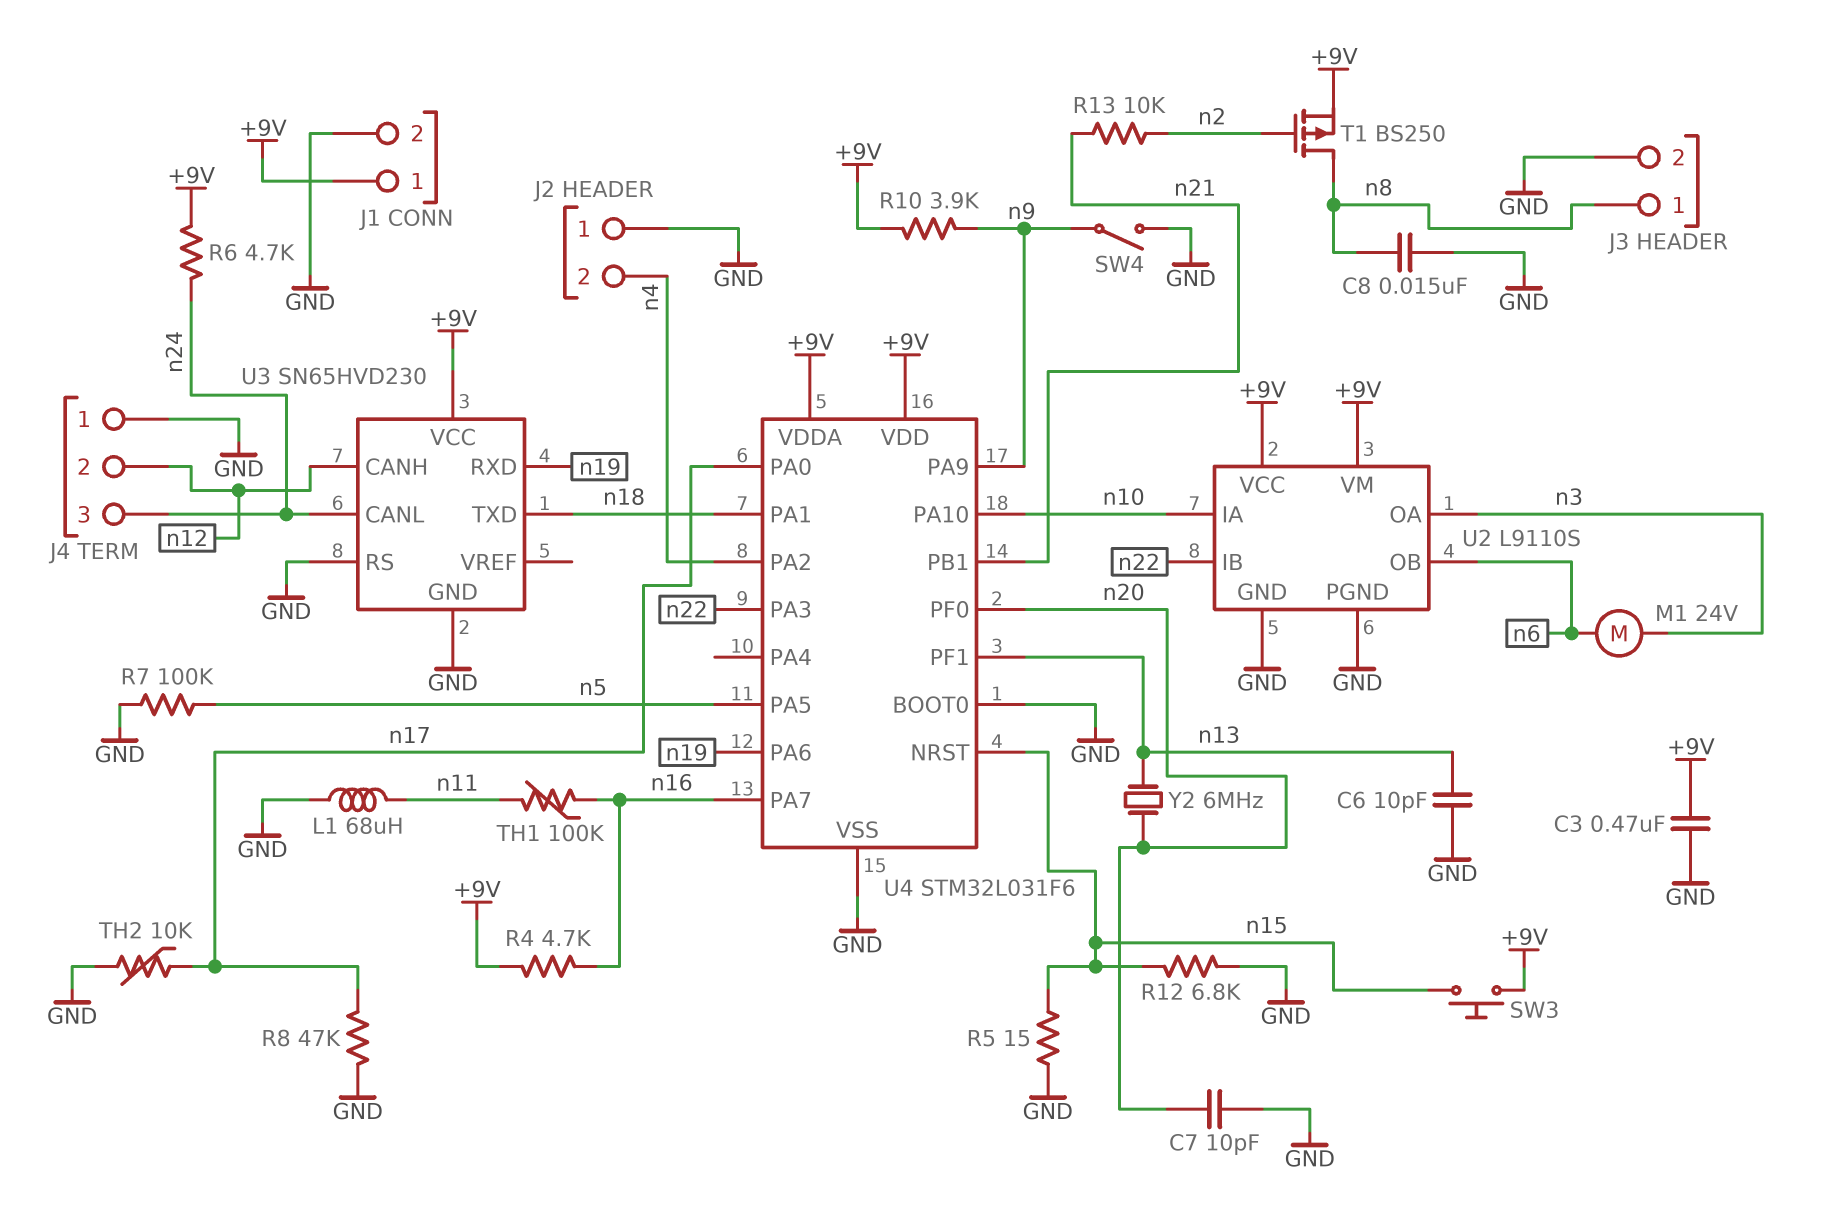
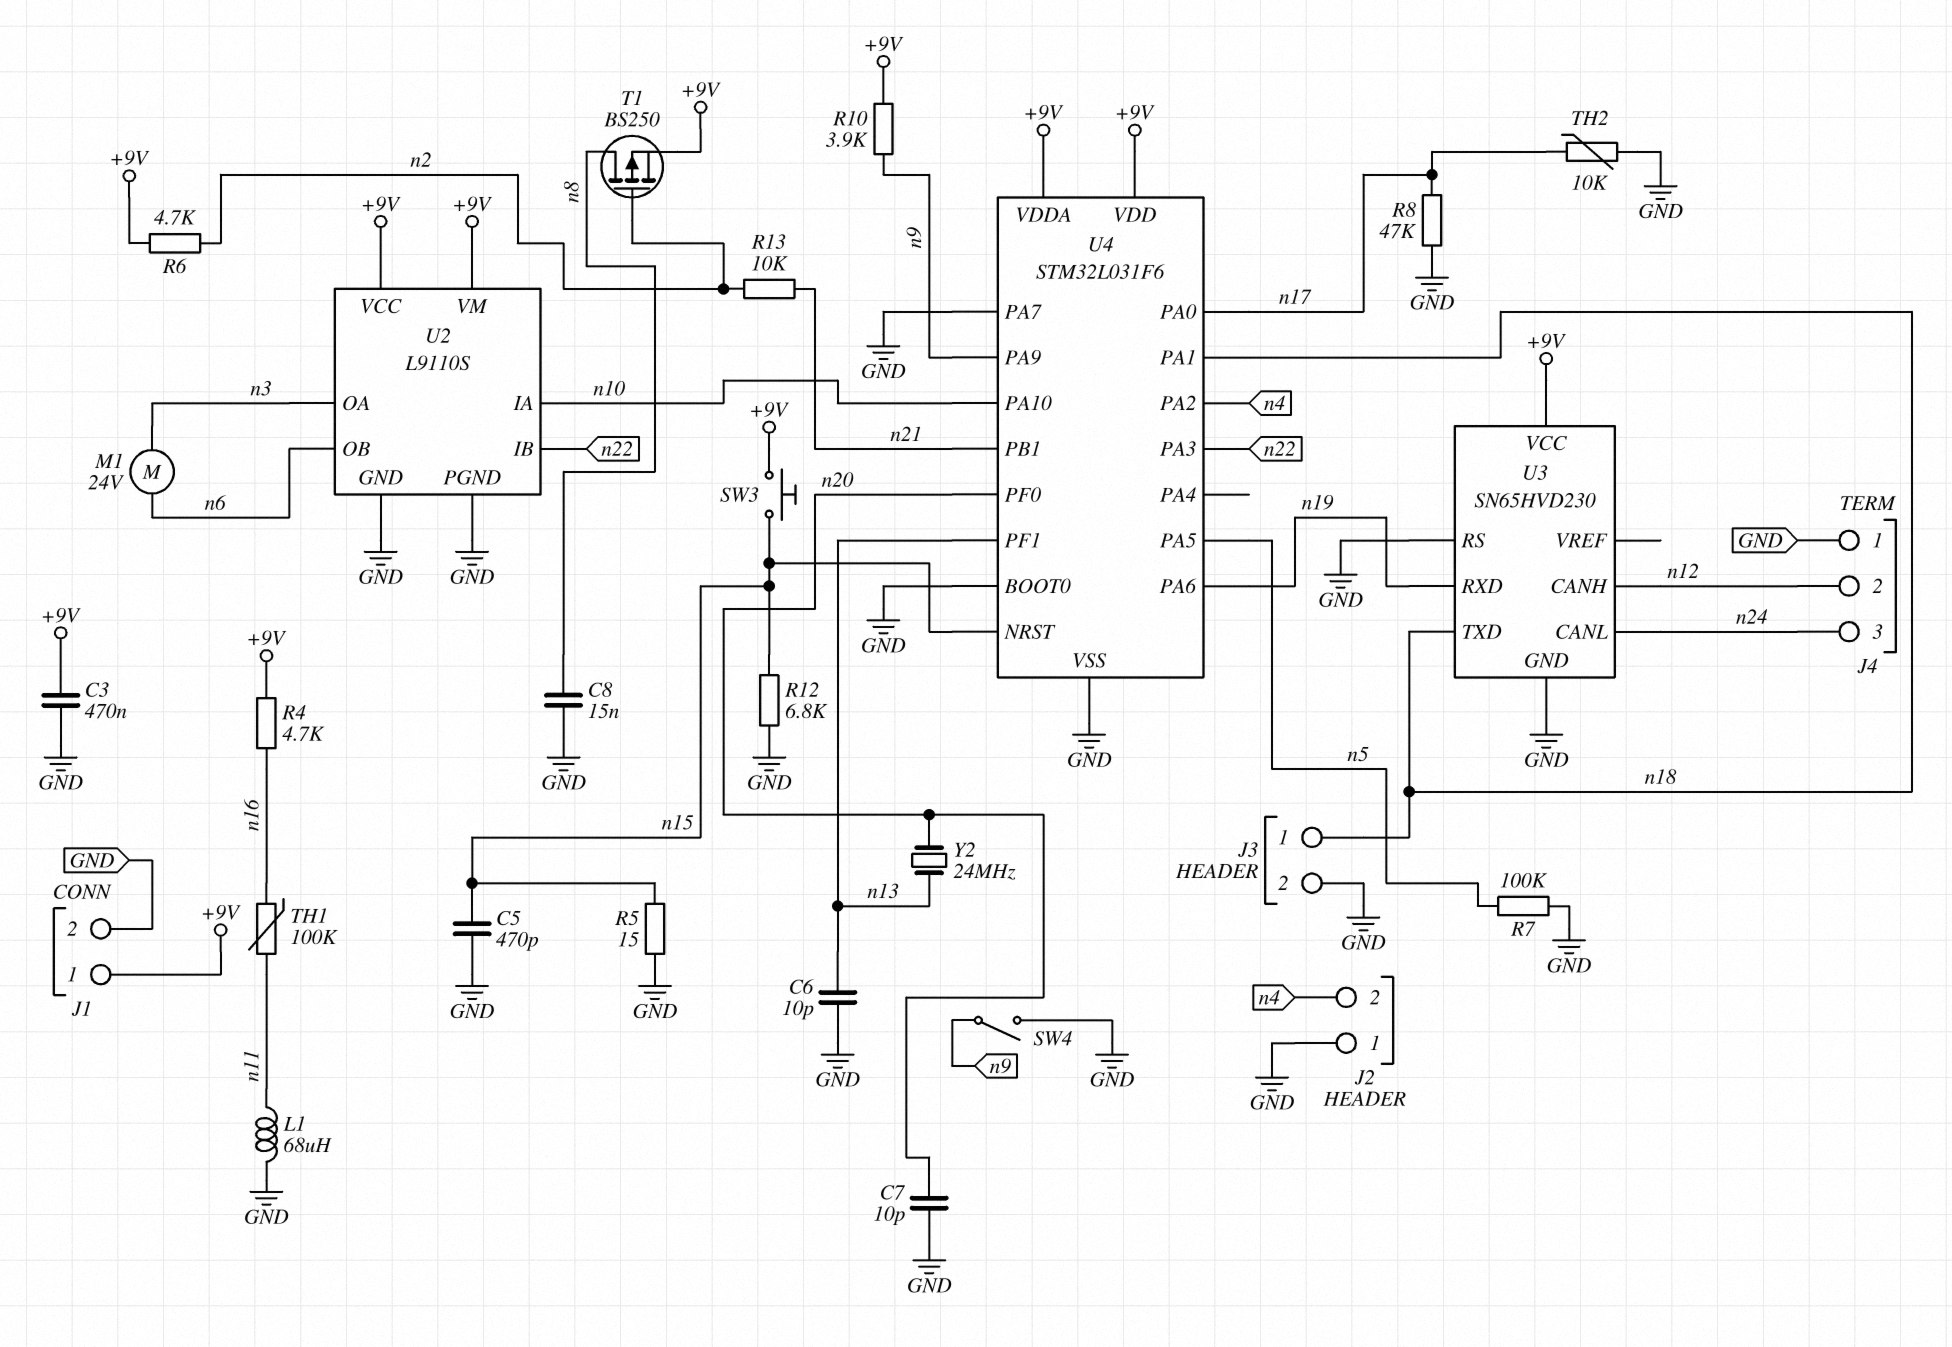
C5: none -> 470pF (GND, n15)
J3 pin 1: n8 -> n18
R6: 4.7k (+9V, n24) -> 4.7k (+9V, n2)
U4 pin PA7: n16 -> GND
Y2: 6MHz (n13, n20) -> 24MHz (n13, n20)

